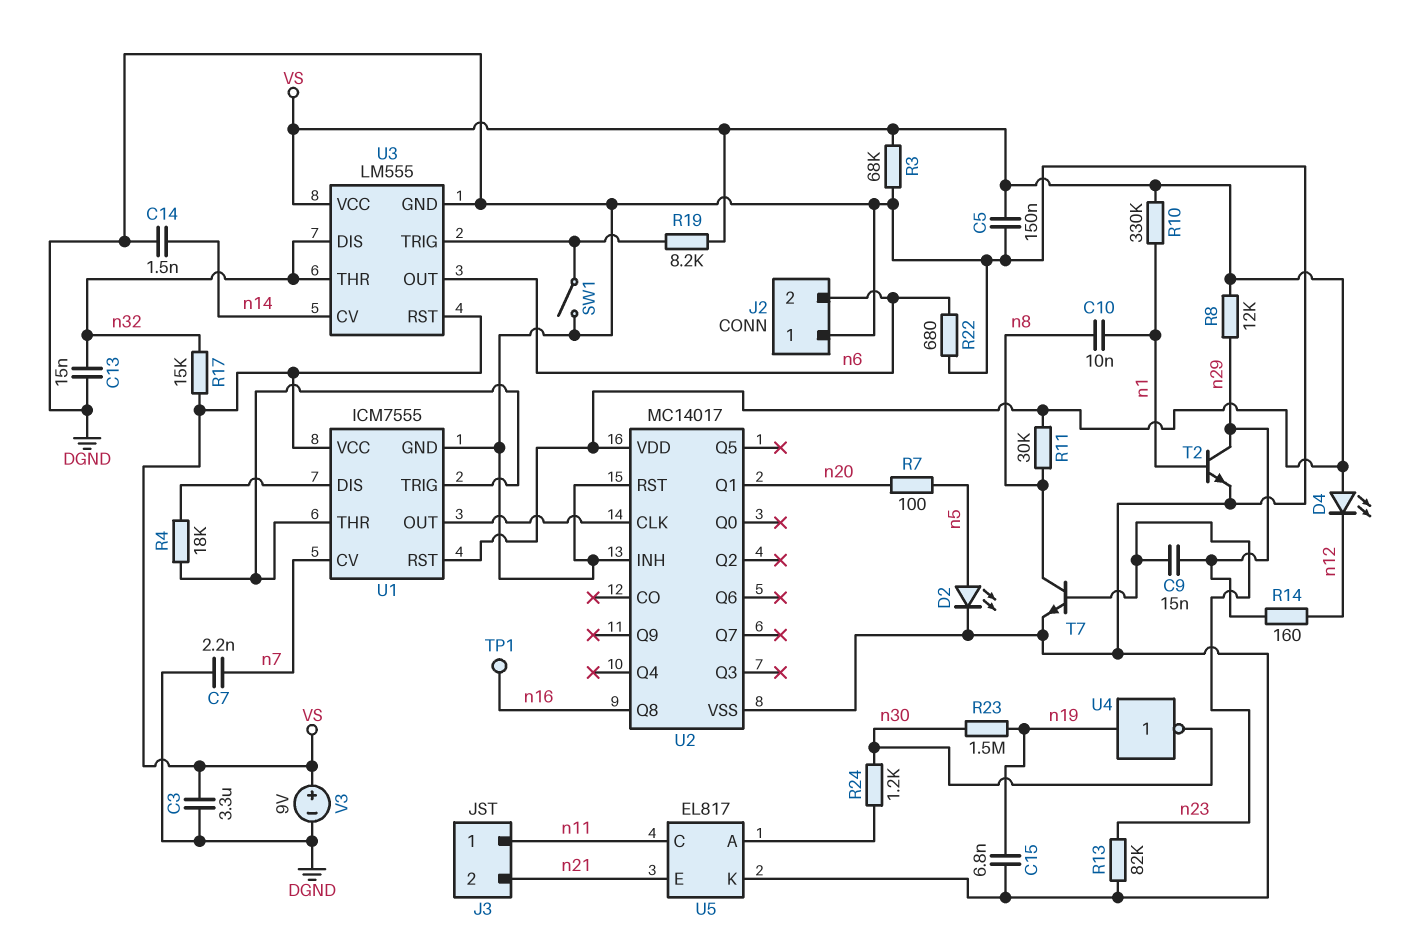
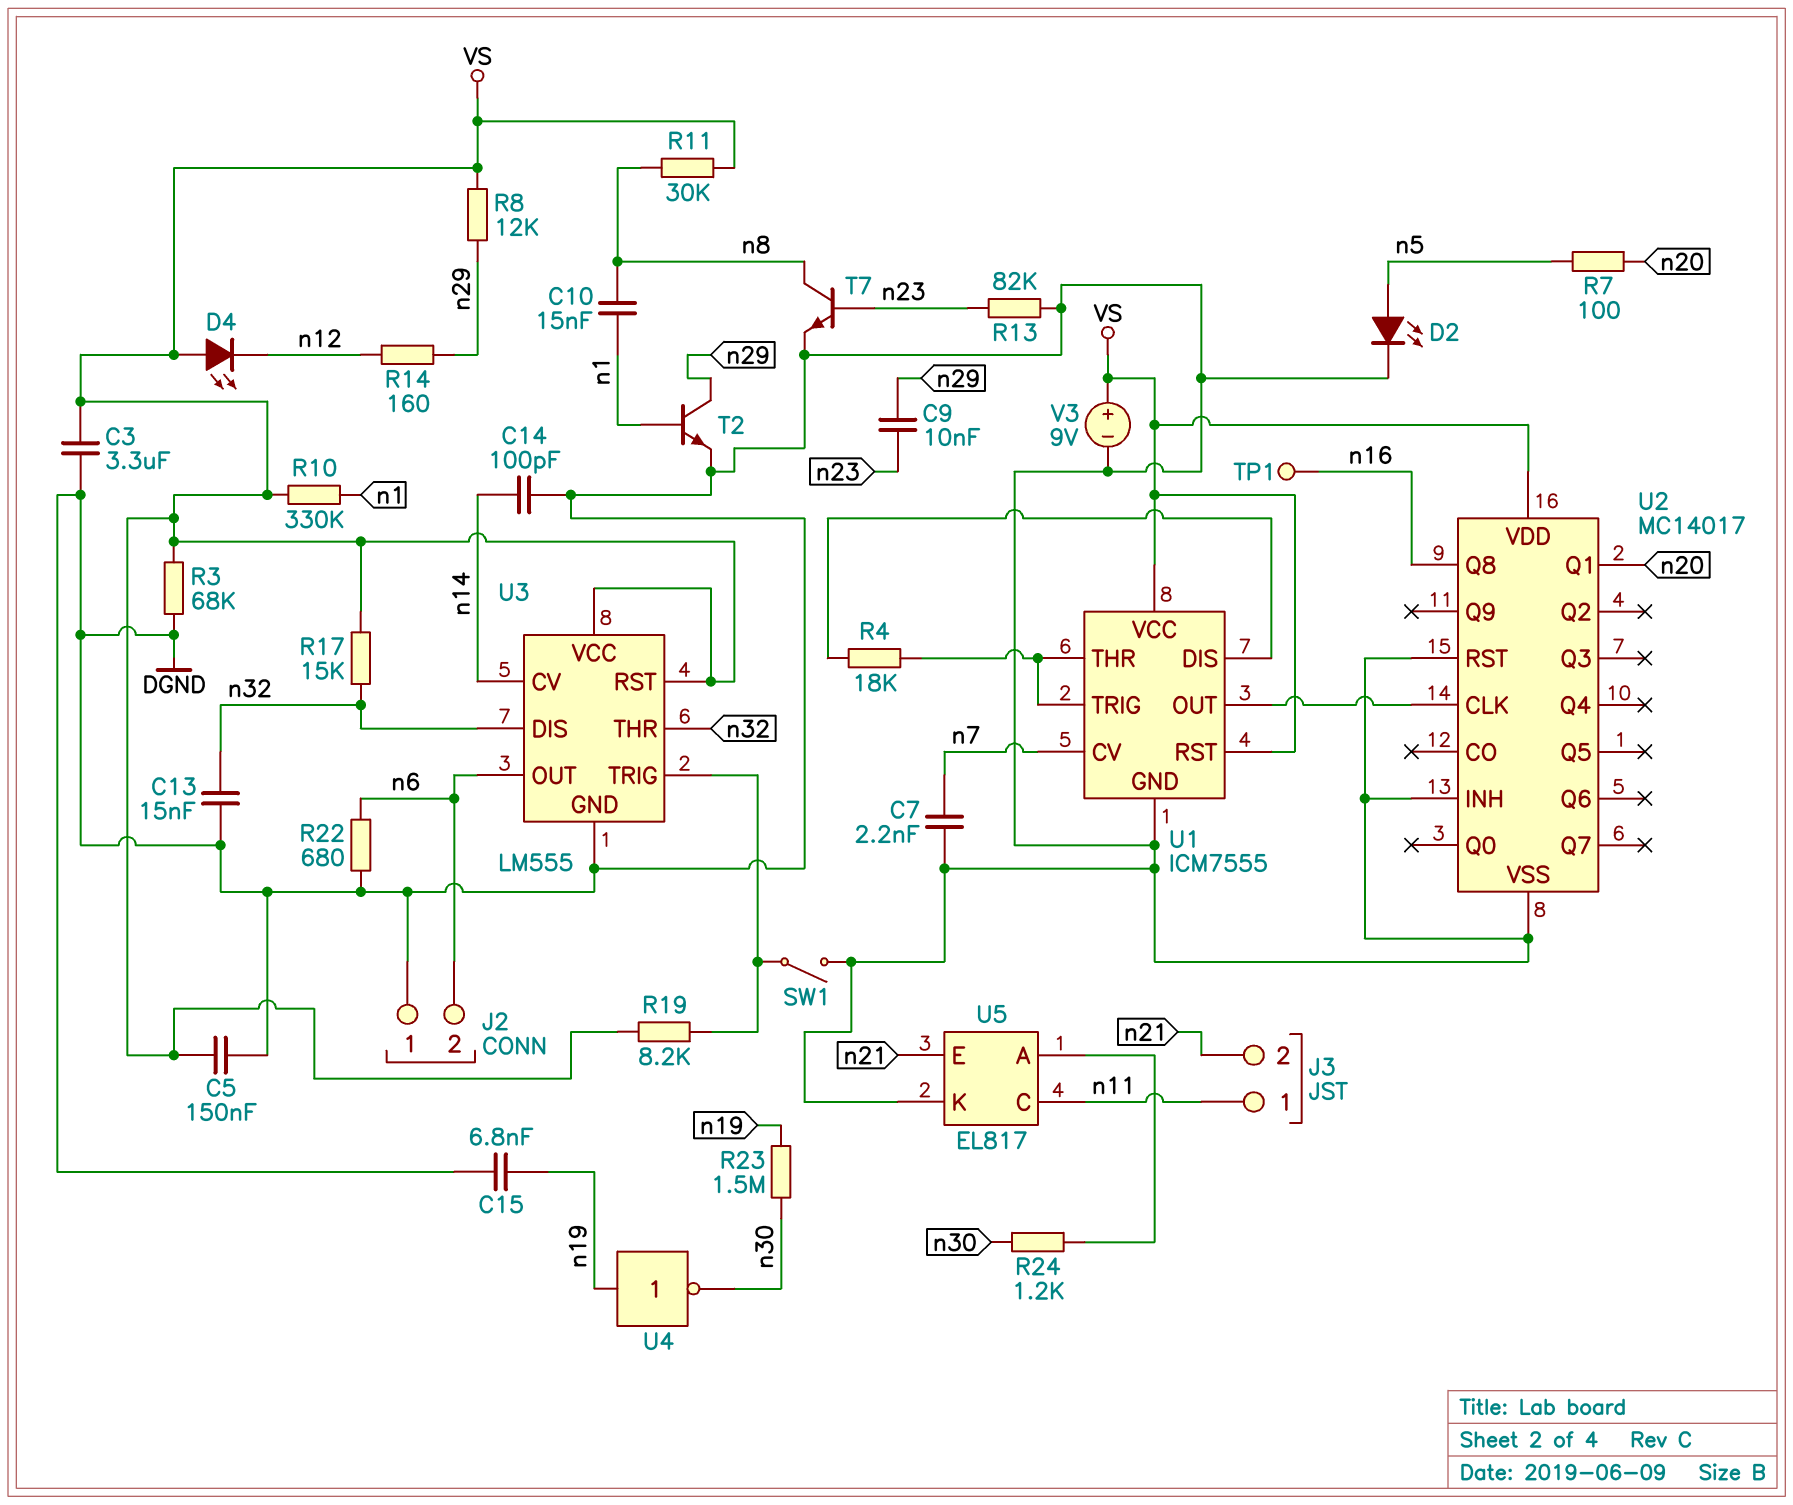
C9: 15nF (n23, n29) -> 10nF (n23, n29)
C10: 10nF (n1, n8) -> 15nF (n1, n8)
C14: 1.5nF (DGND, n14) -> 100pF (DGND, n14)

